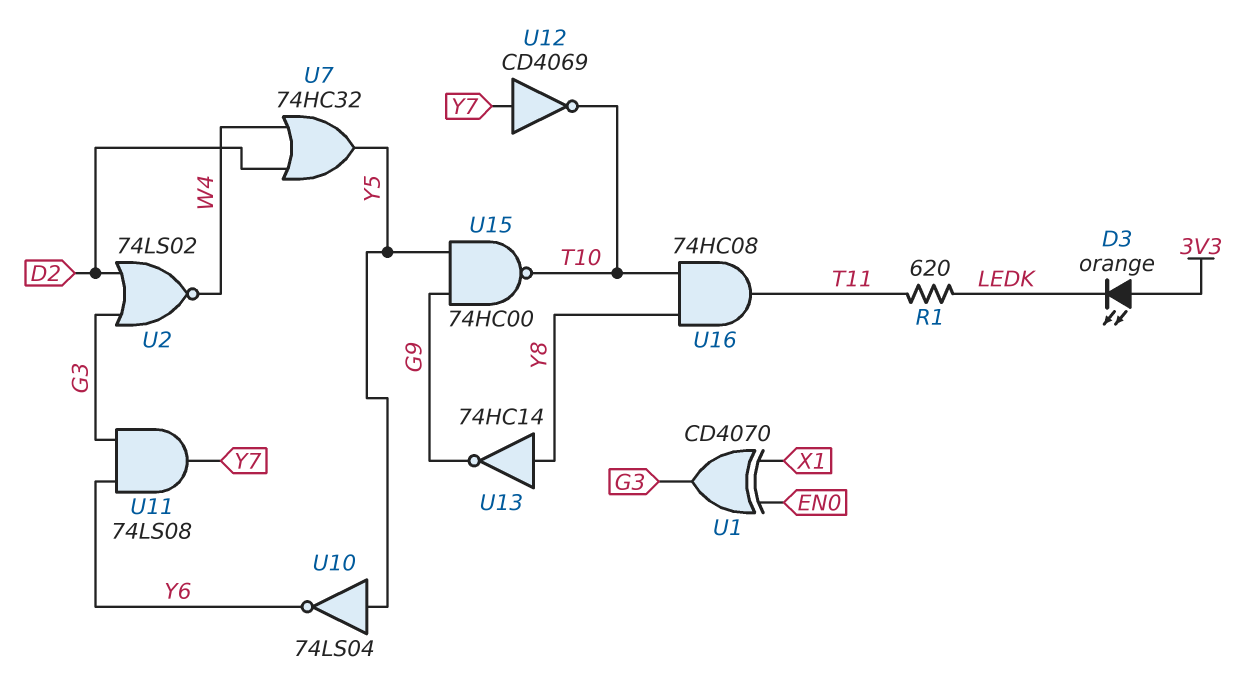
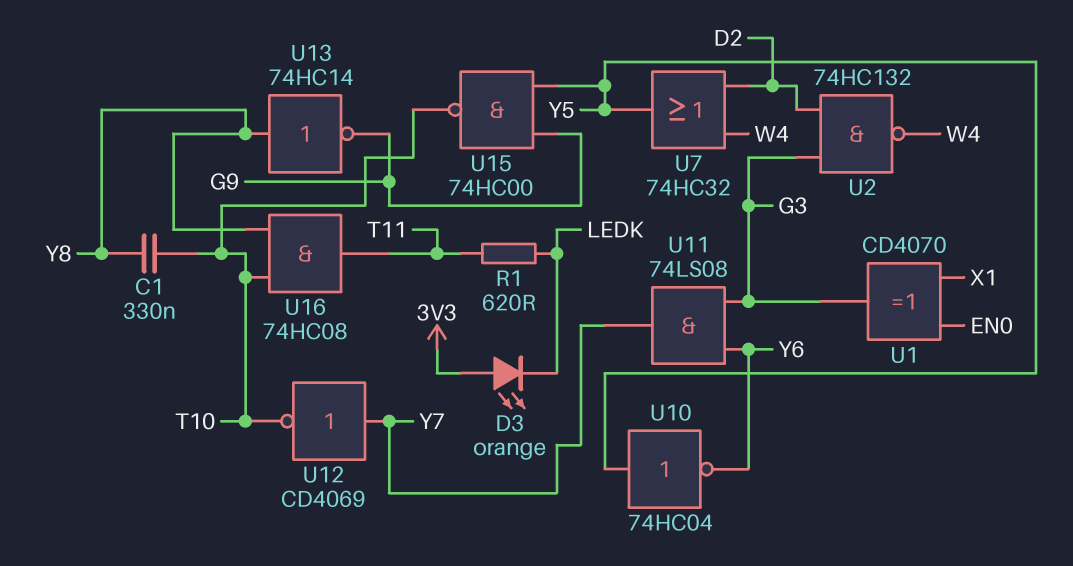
C1: none -> 330nF (T10, Y8)
U2: NOR 74LS02 (in D2, in G3, out W4) -> NAND 74HC132 (in D2, in G3, out W4)
U10: NOT 74LS04 (in Y5, out Y6) -> NOT 74HC04 (in Y5, out Y6)

